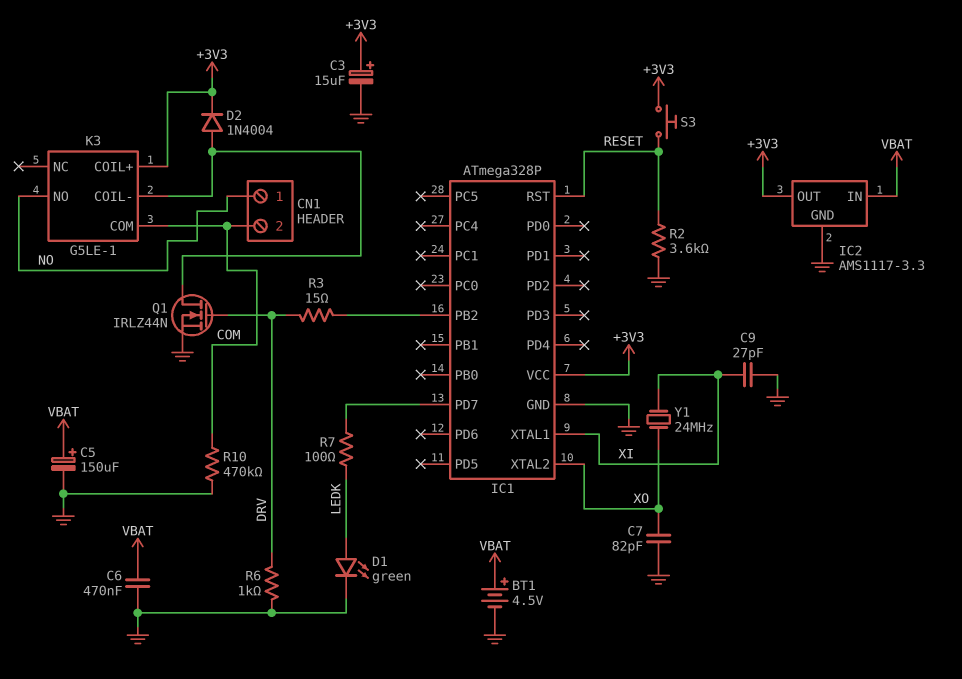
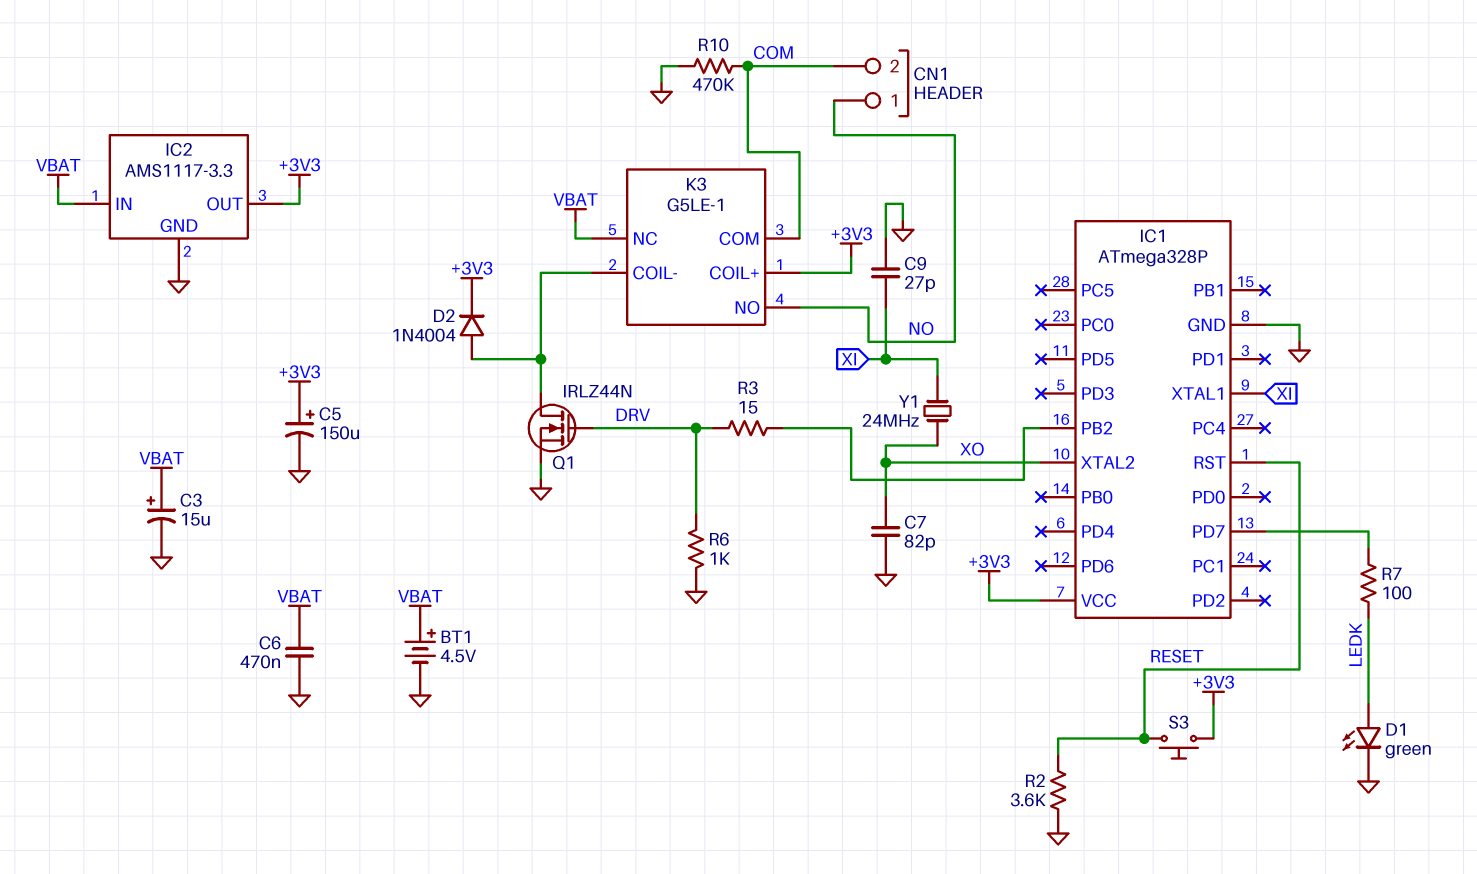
C3: 15uF (plus +3V3, minus GND) -> 15uF (plus VBAT, minus GND)
C5: 150uF (plus VBAT, minus GND) -> 150uF (plus +3V3, minus GND)
K3 pin NC: none -> VBAT

